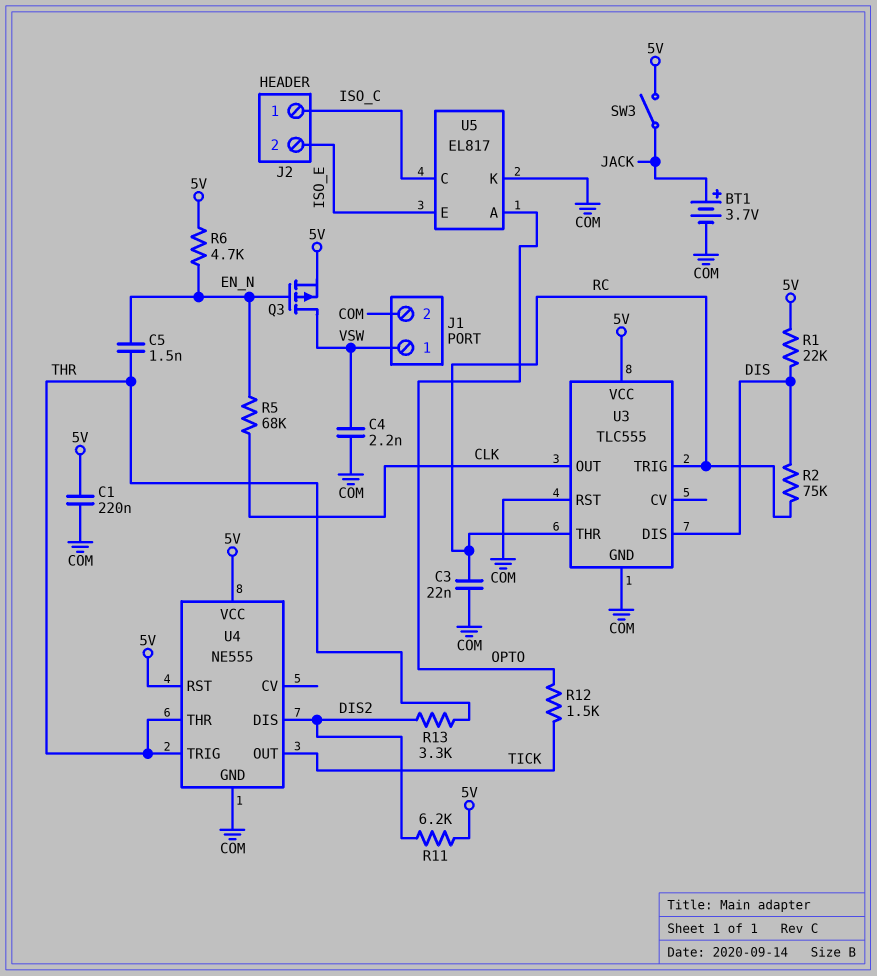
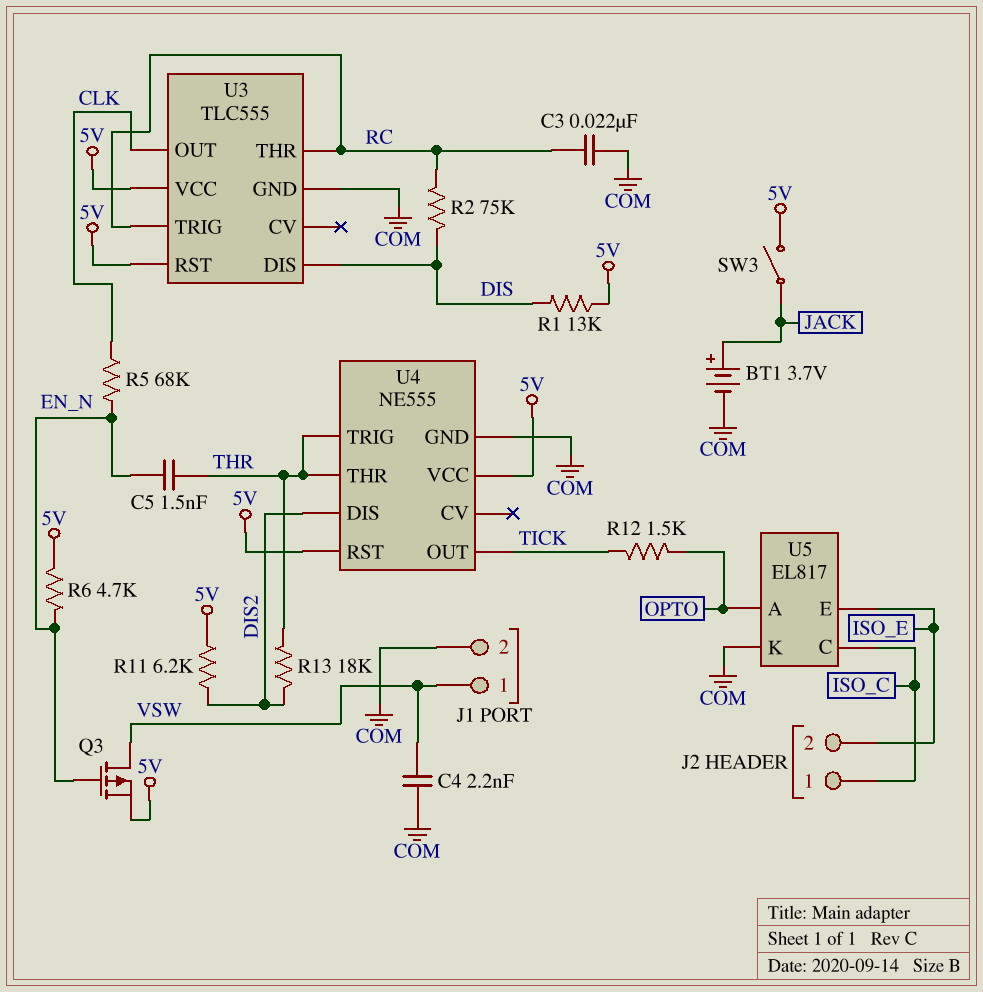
C1: 220nF (5V, COM) -> none
R1: 22k (5V, DIS) -> 13k (5V, DIS)
R13: 3.3k (DIS2, THR) -> 18k (DIS2, THR)
U3 pin RST: COM -> 5V

